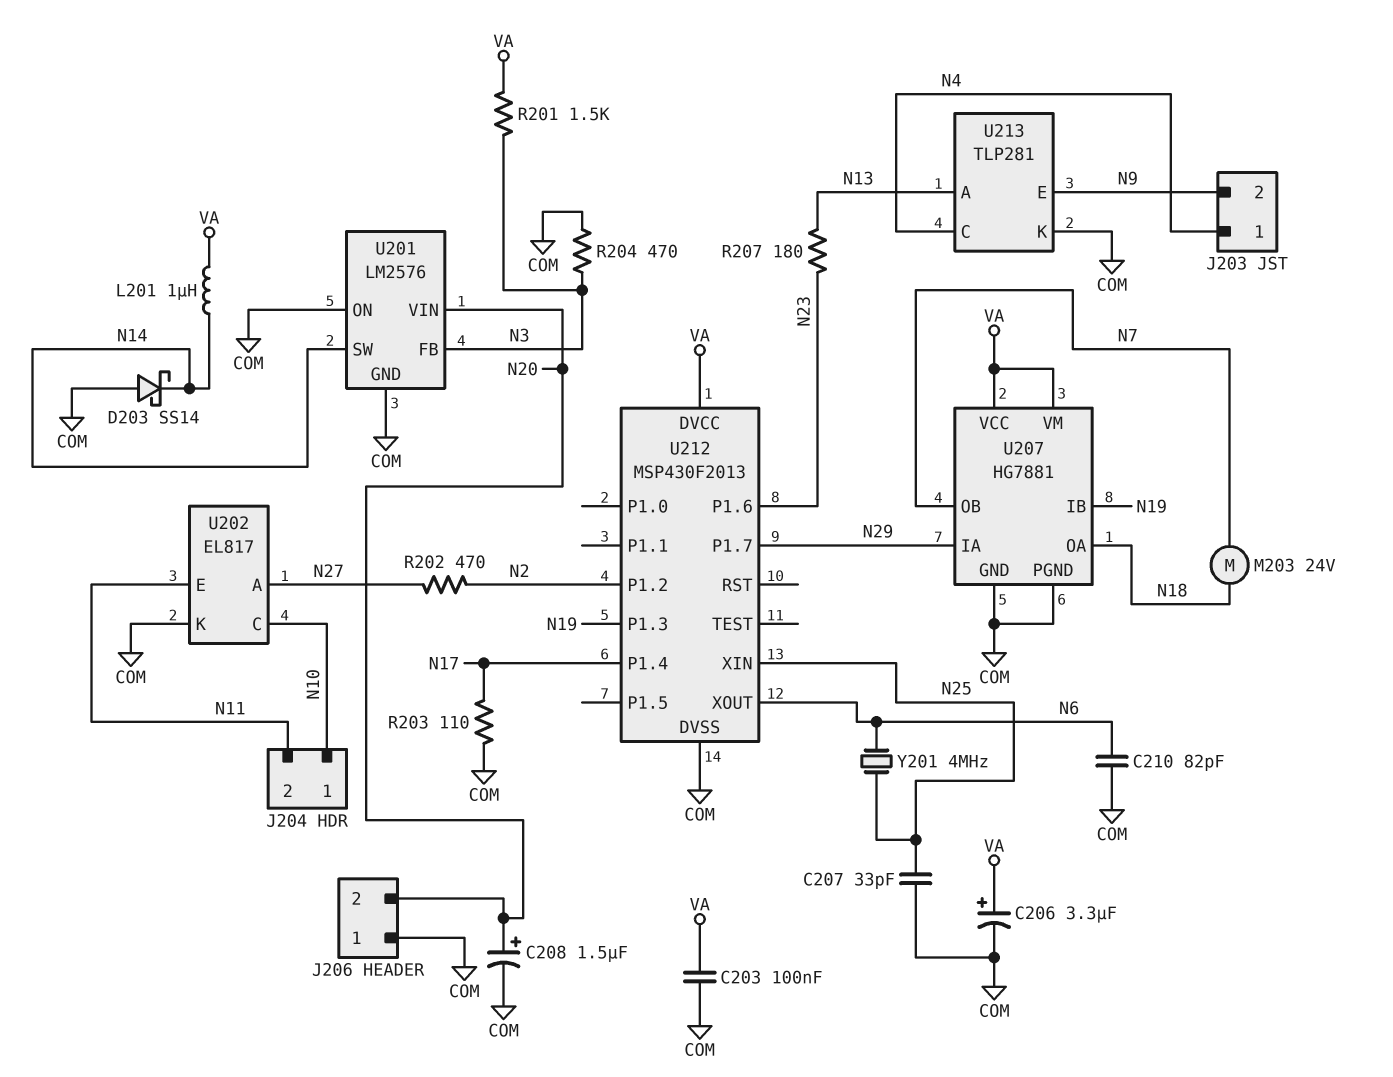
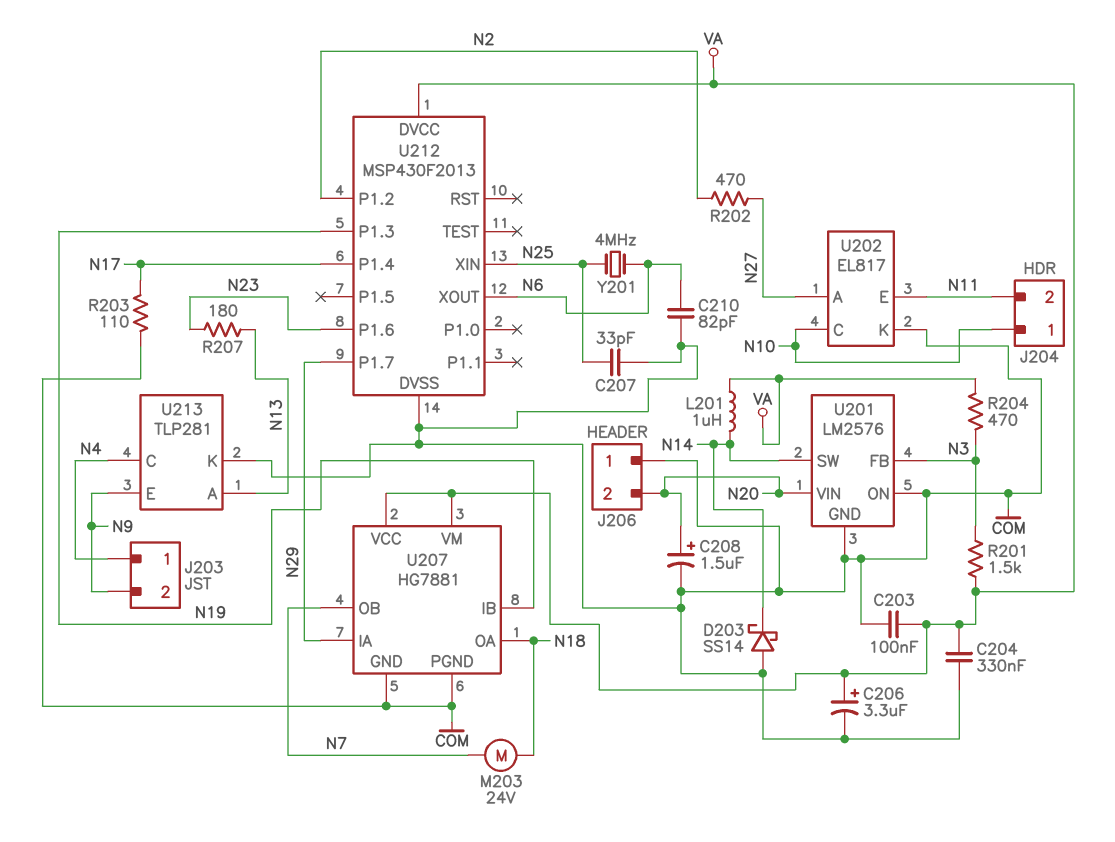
C204: none -> 330nF (COM, VA)
R204: 470 (COM, N3) -> 470 (N3, VA)

